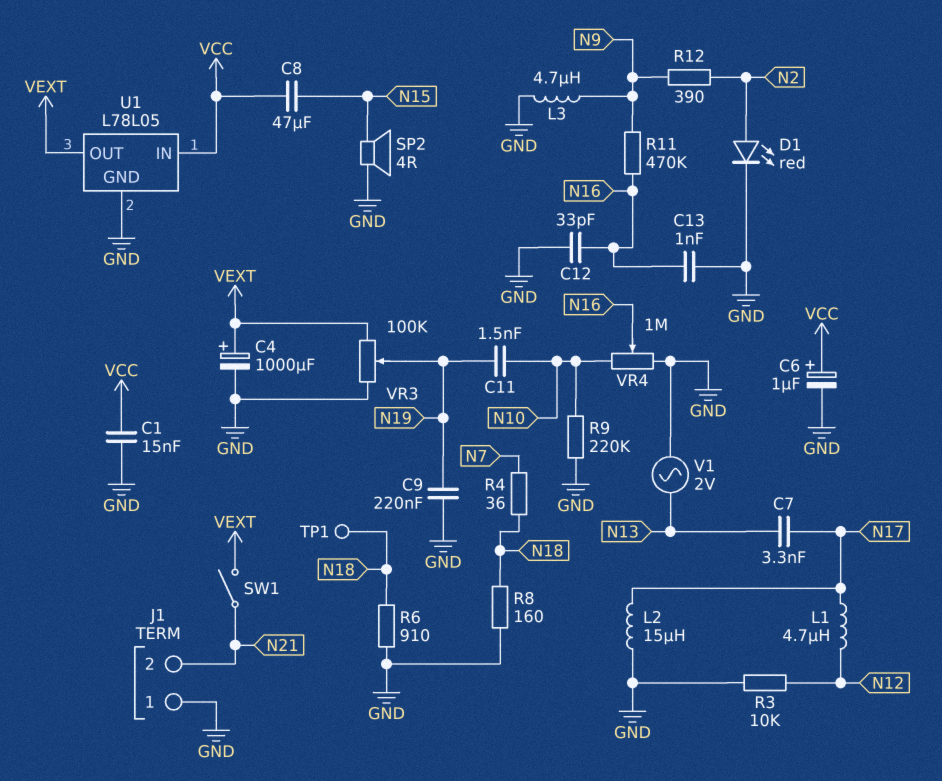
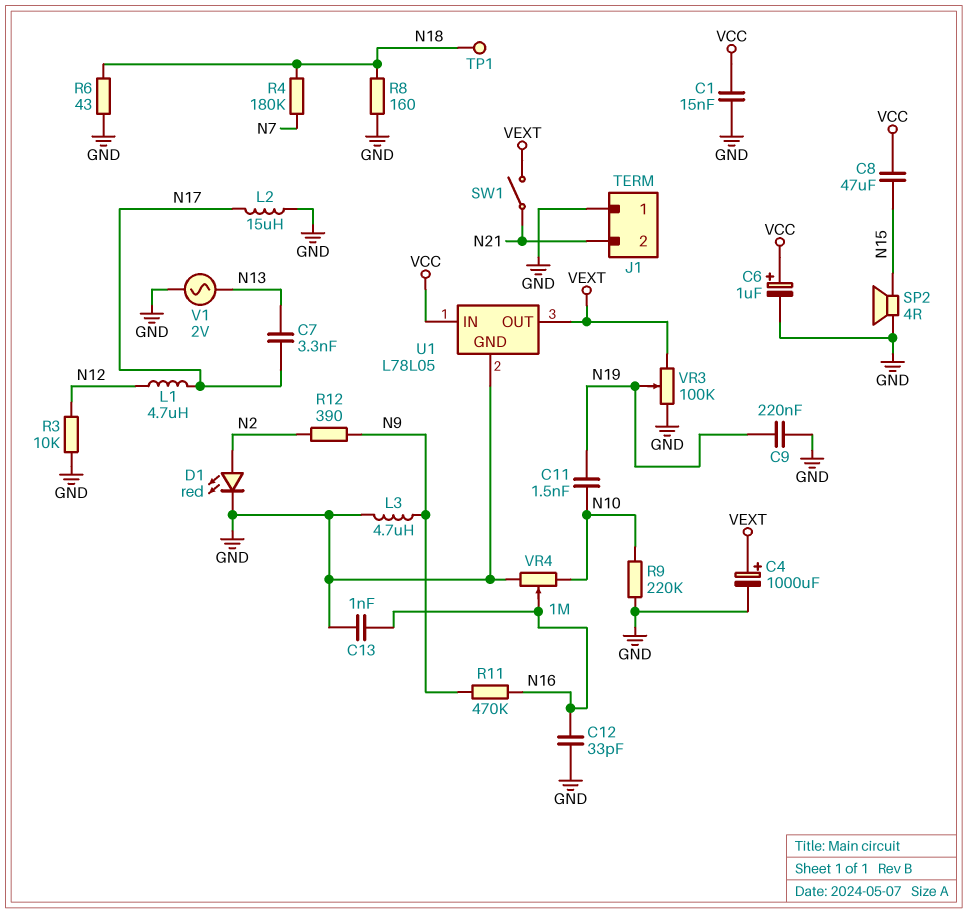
R4: 36 (N7, N18) -> 180k (N7, N18)
R6: 910 (GND, N18) -> 43 (GND, N18)

